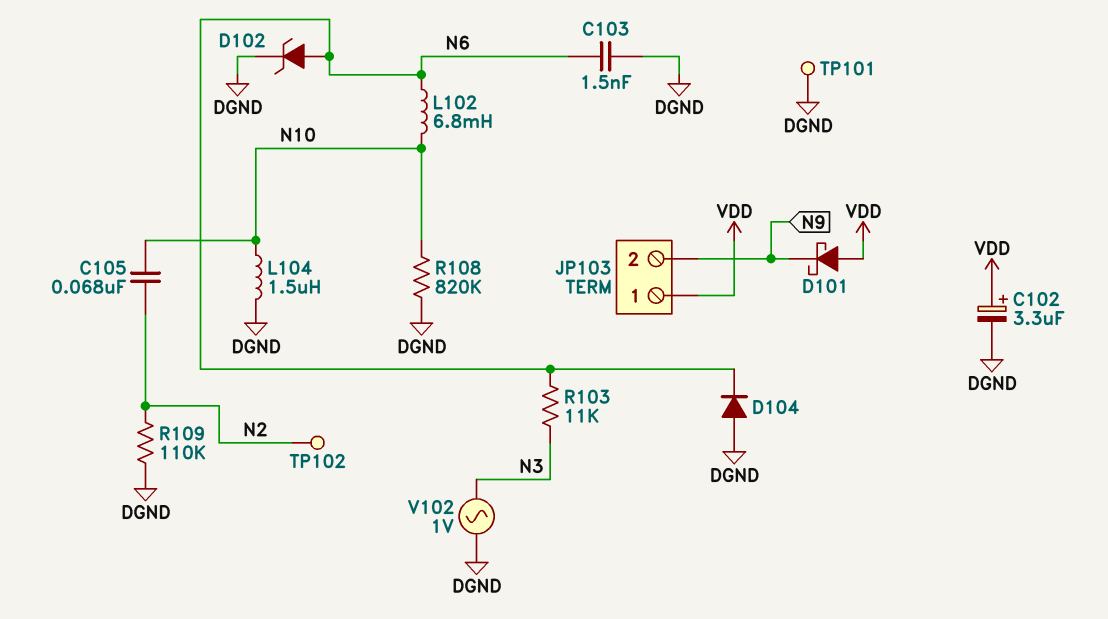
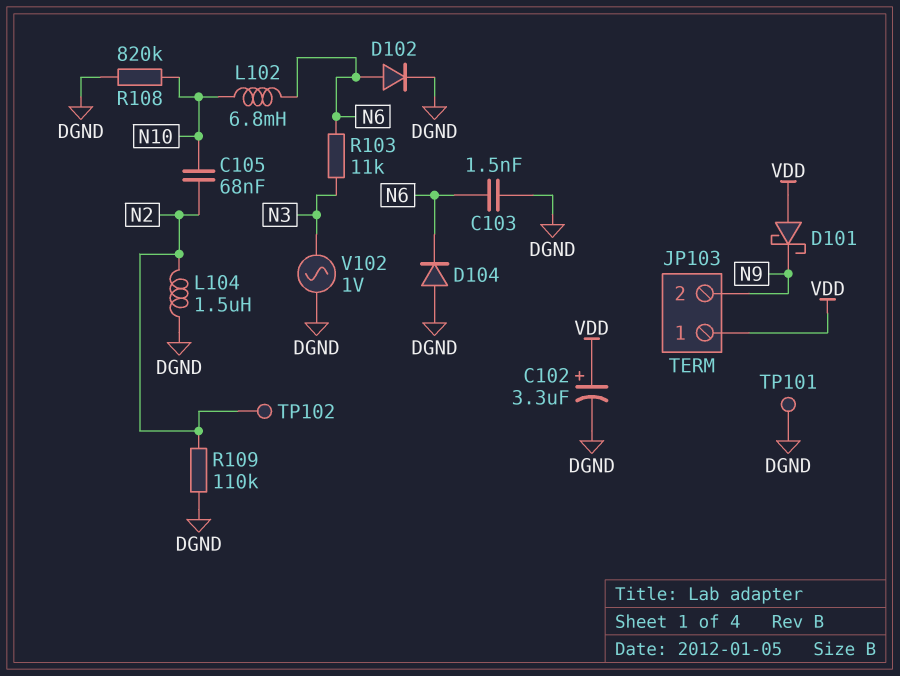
D102: zener (A N6, K DGND) -> diode (A N6, K DGND)
L104: 1.5uH (DGND, N10) -> 1.5uH (DGND, N2)

